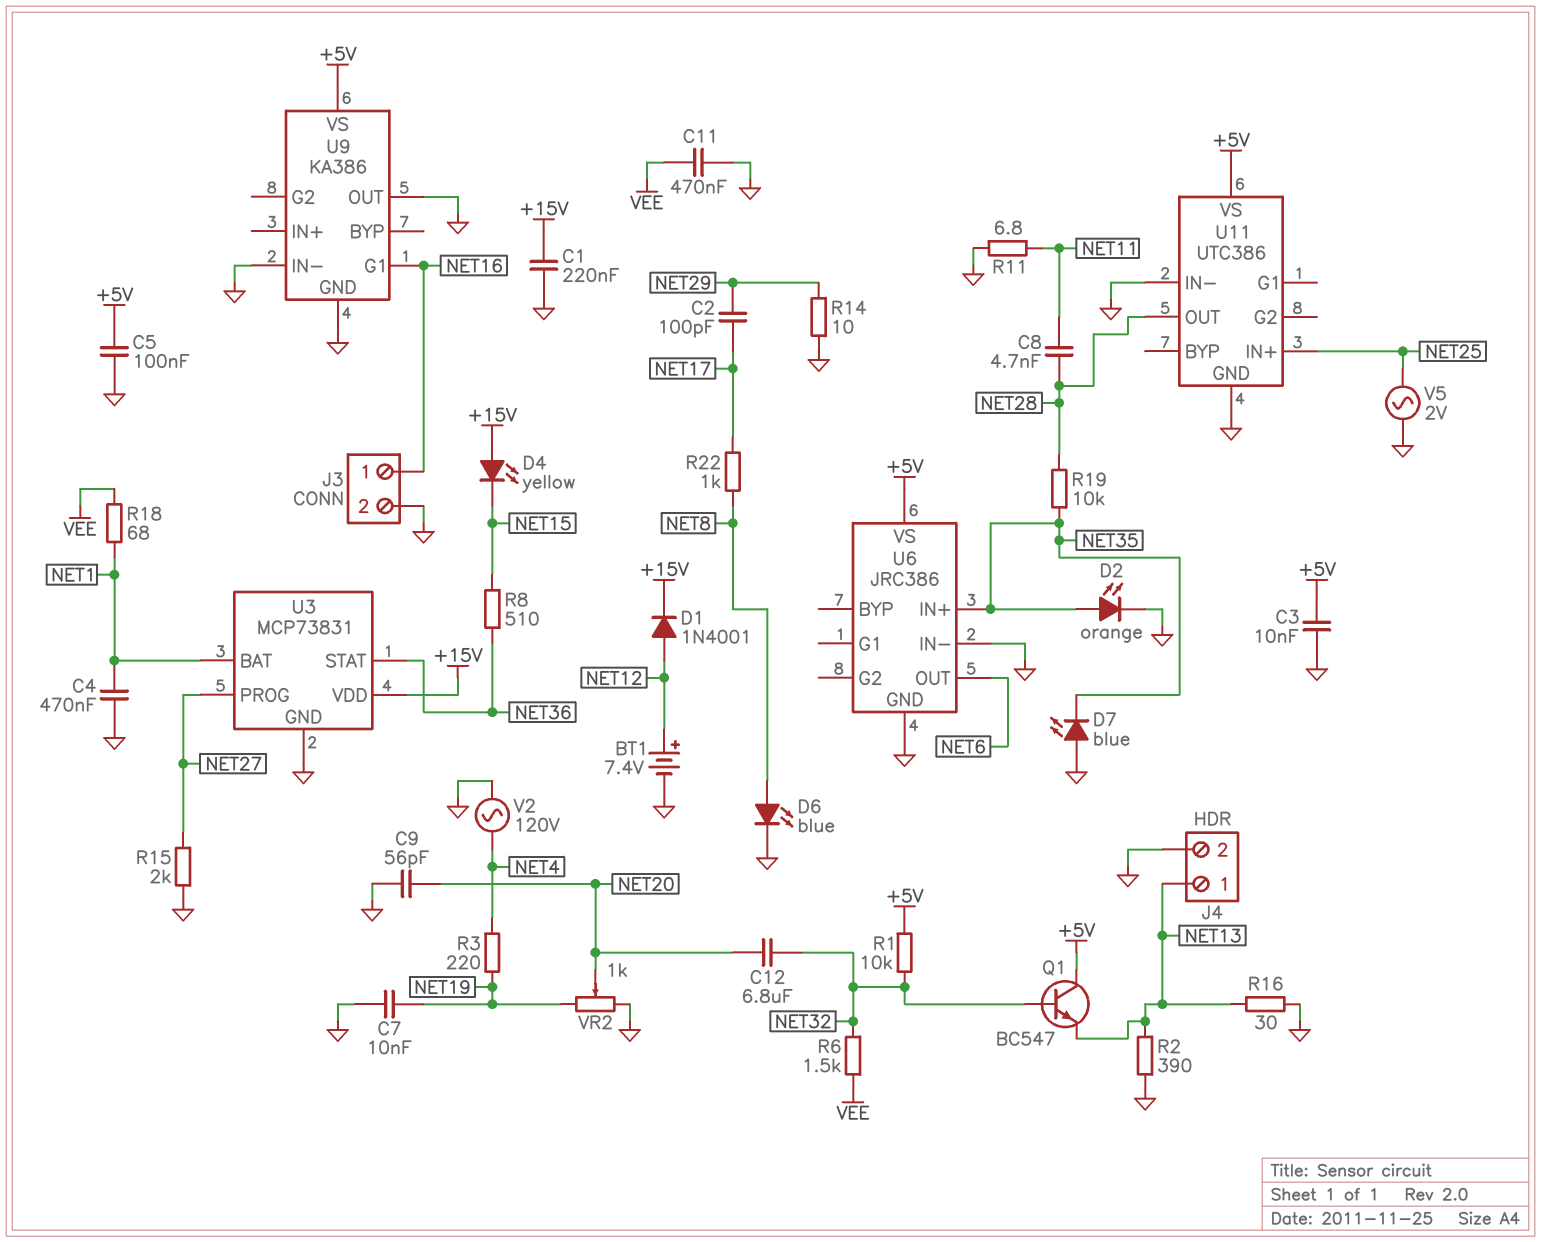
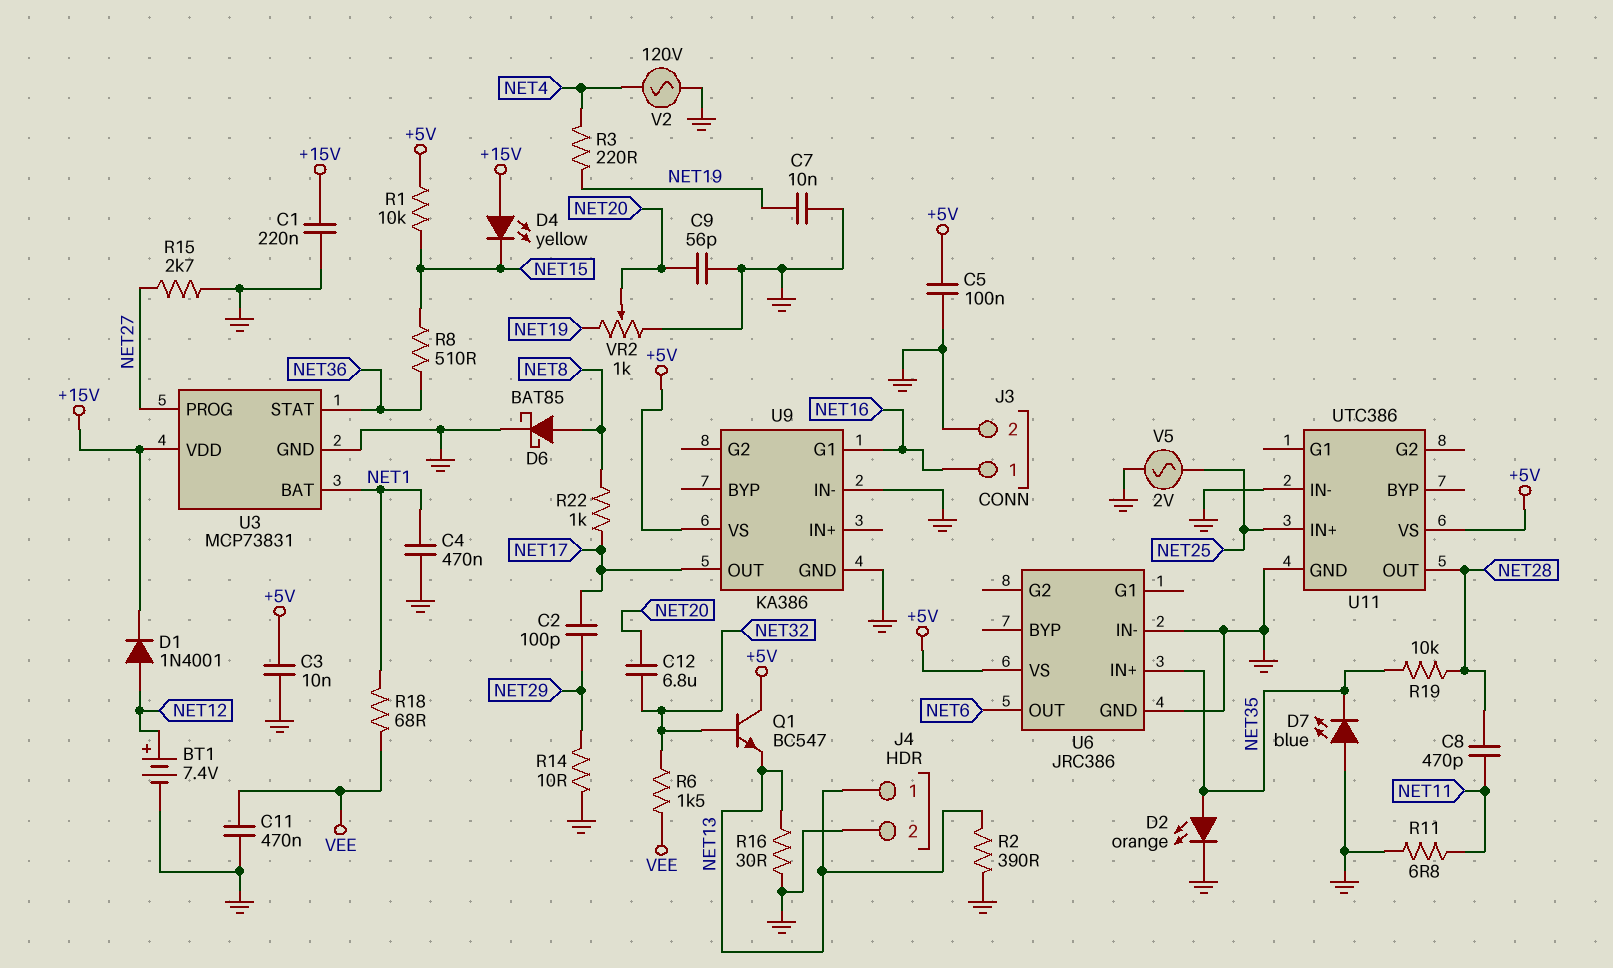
C8: 4.7nF (NET11, NET28) -> 470pF (NET11, NET28)
D6: LED blue (A NET8, K GND) -> schottky BAT85 (A NET8, K GND)
R1: 10k (+5V, NET32) -> 10k (+5V, NET15)
R15: 2k (GND, NET27) -> 2.7k (GND, NET27)
U9 pin OUT: GND -> NET17

